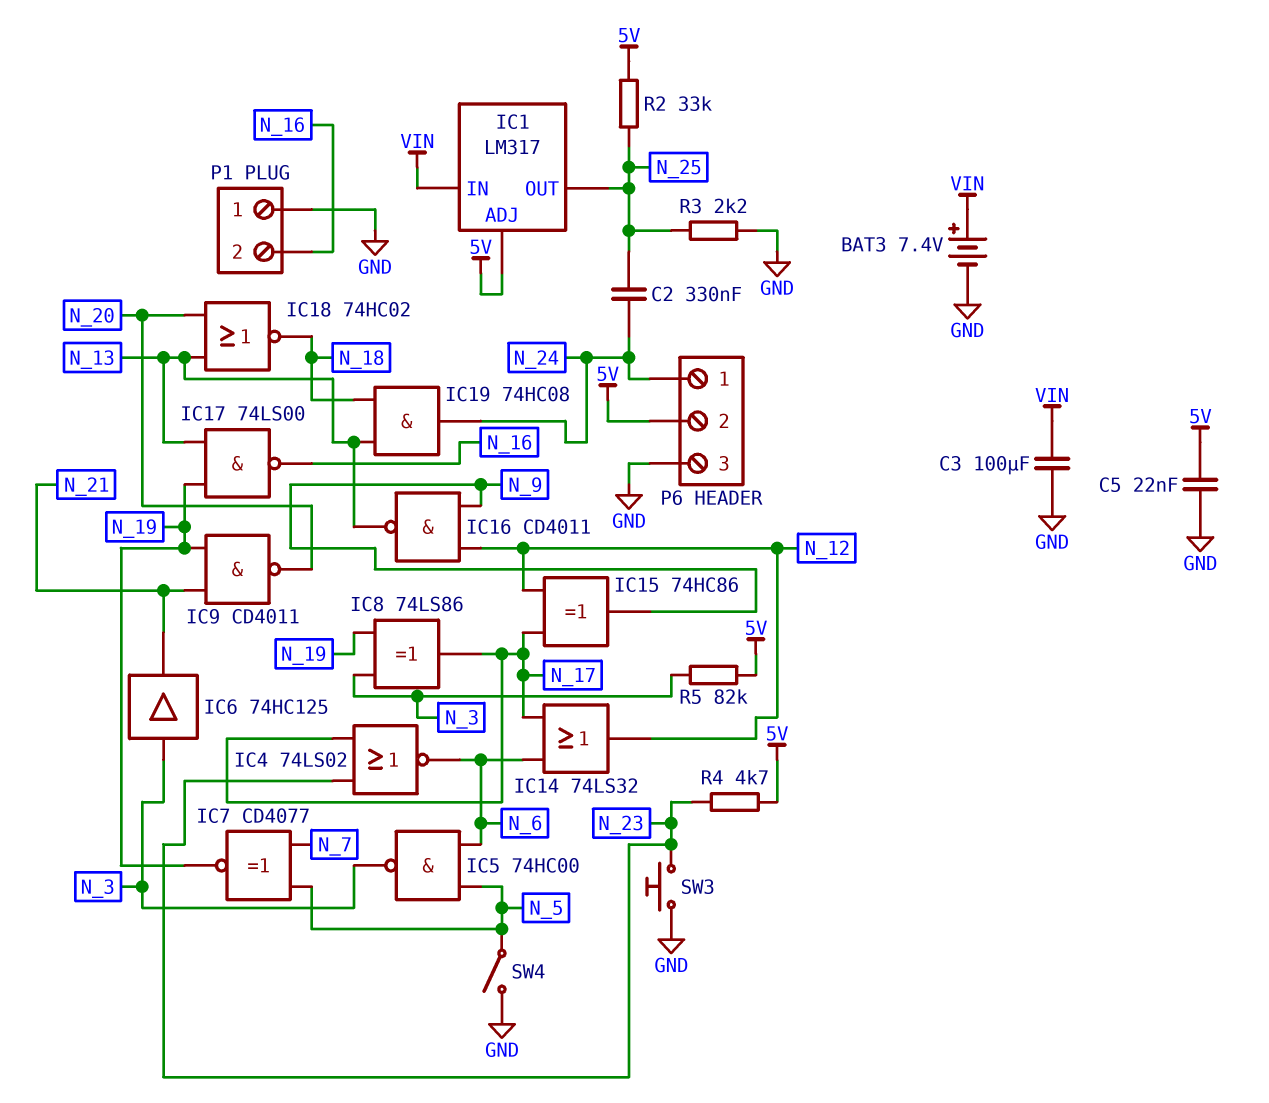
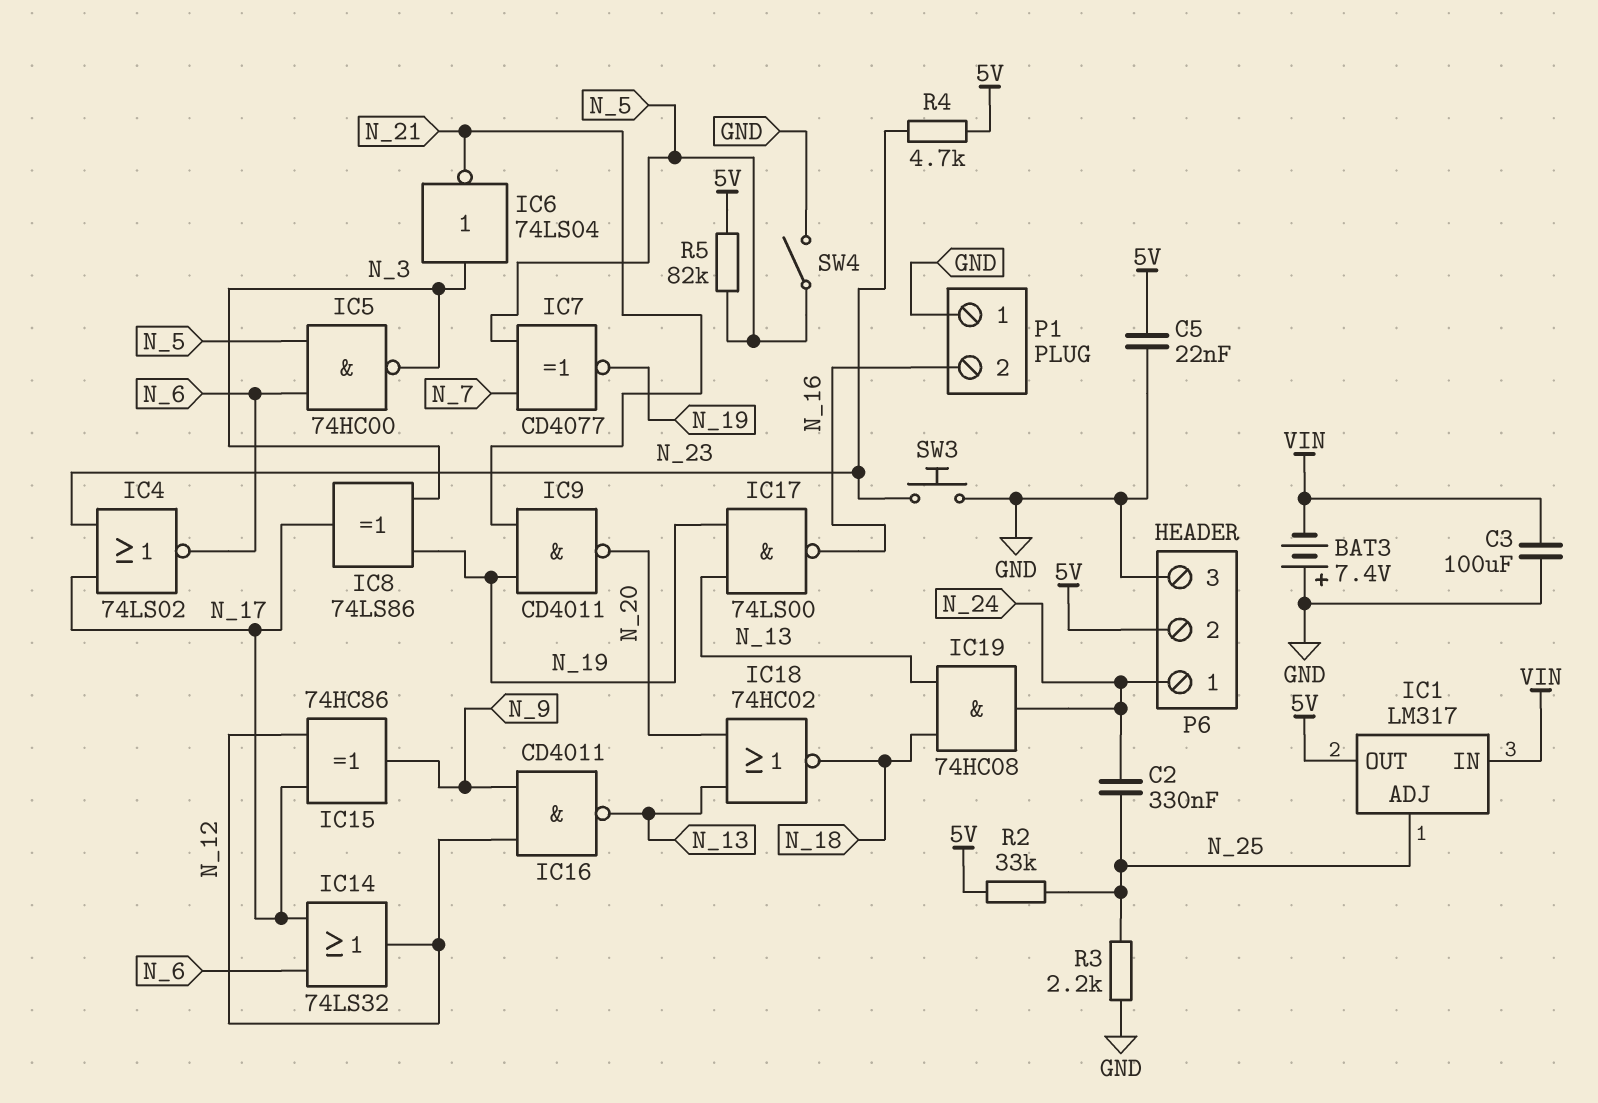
BAT3: 7.4V (plus VIN, minus GND) -> 7.4V (plus GND, minus VIN)
IC1 pin ADJ: 5V -> N_25
IC1 pin OUT: N_25 -> 5V
IC6: buffer 74HC125 (in N_3, out N_21) -> NOT 74LS04 (in N_3, out N_21)
R5: 82k (5V, N_3) -> 82k (5V, N_5)

